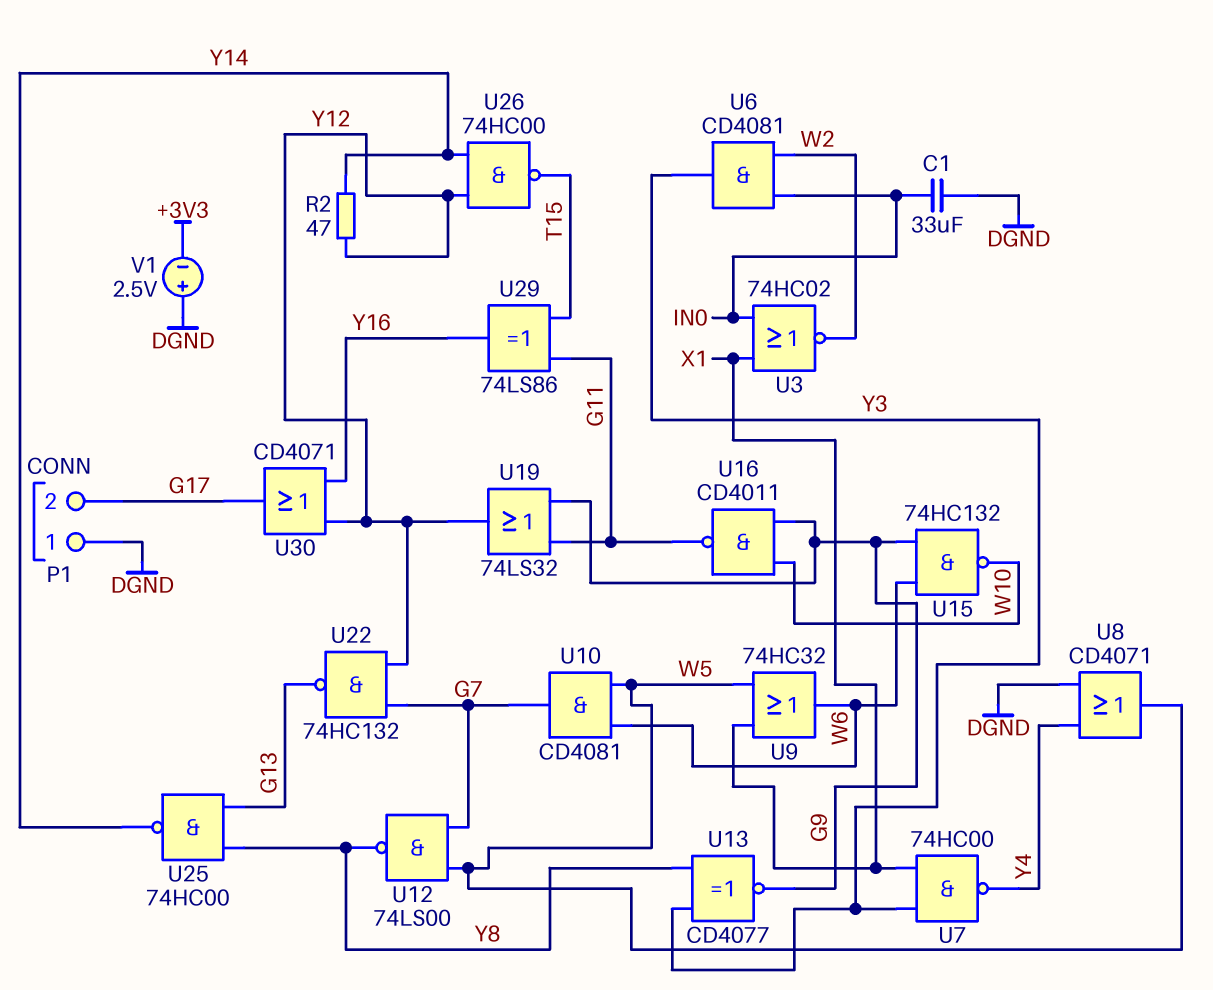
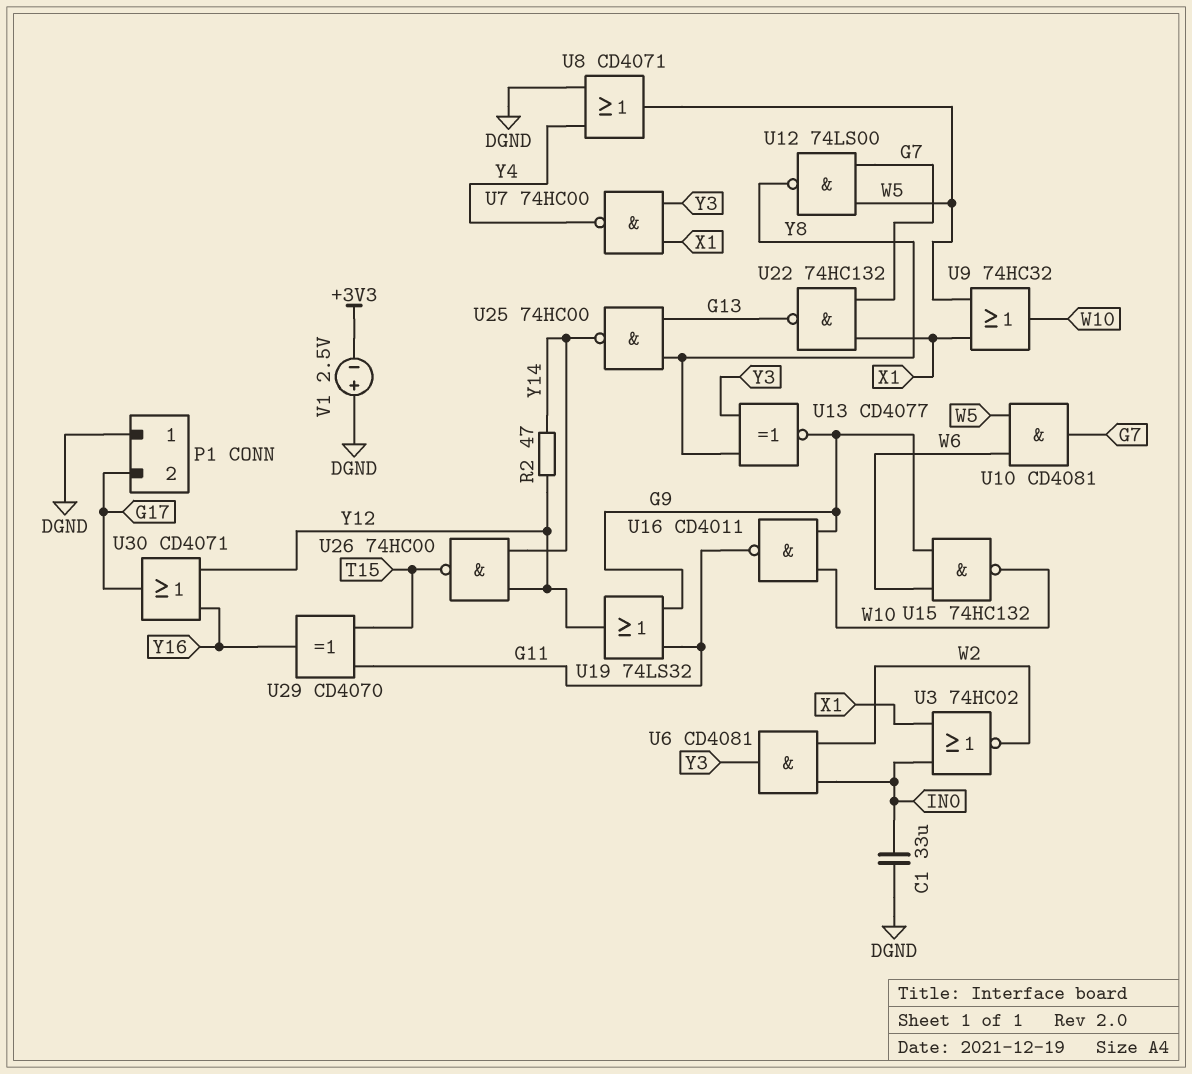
U9: OR 74HC32 (in W5, in X1, out W6) -> OR 74HC32 (in W5, in X1, out W10)
U22: NAND 74HC132 (in G7, in Y12, out G13) -> NAND 74HC132 (in G7, in X1, out G13)
U29: XOR 74LS86 (in G11, in T15, out Y16) -> XOR CD4070 (in G11, in T15, out Y16)

